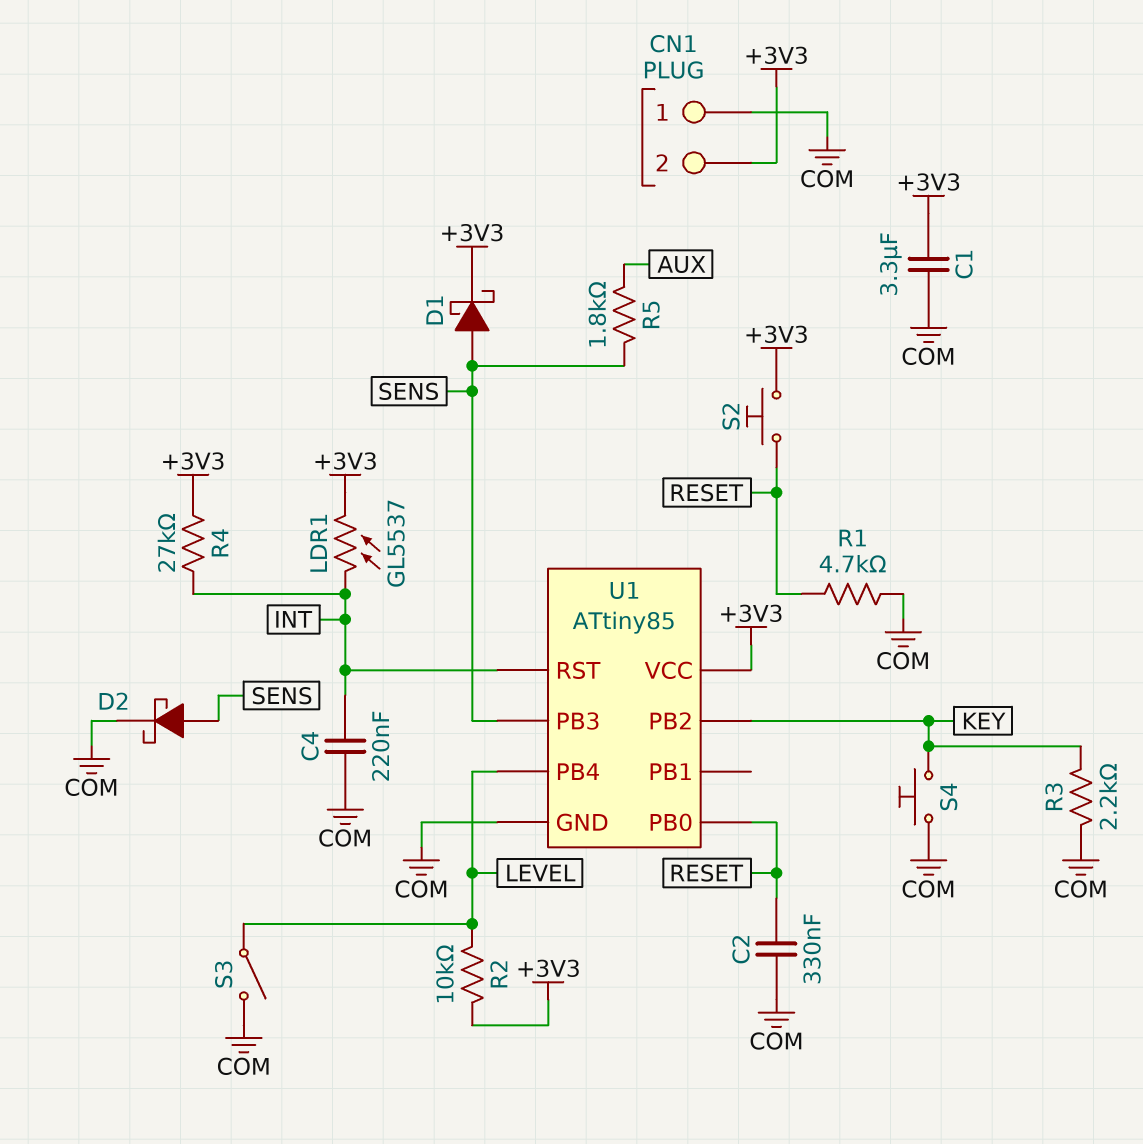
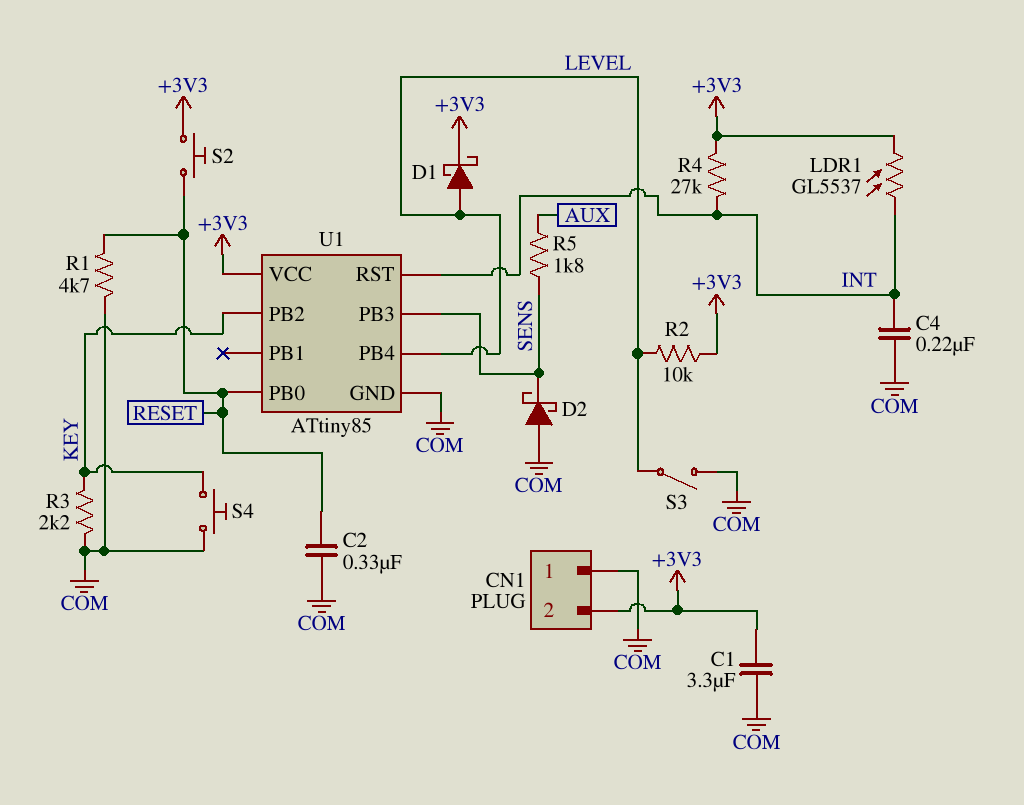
D1: schottky (A SENS, K +3V3) -> schottky (A LEVEL, K +3V3)
D2: schottky (A SENS, K COM) -> schottky (A COM, K SENS)

